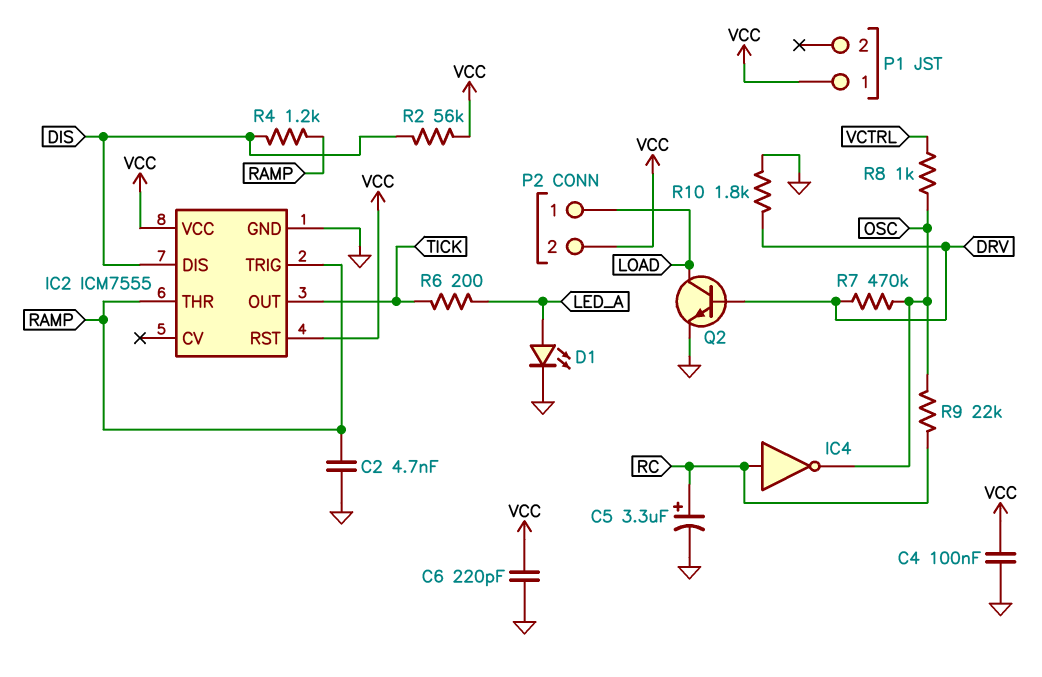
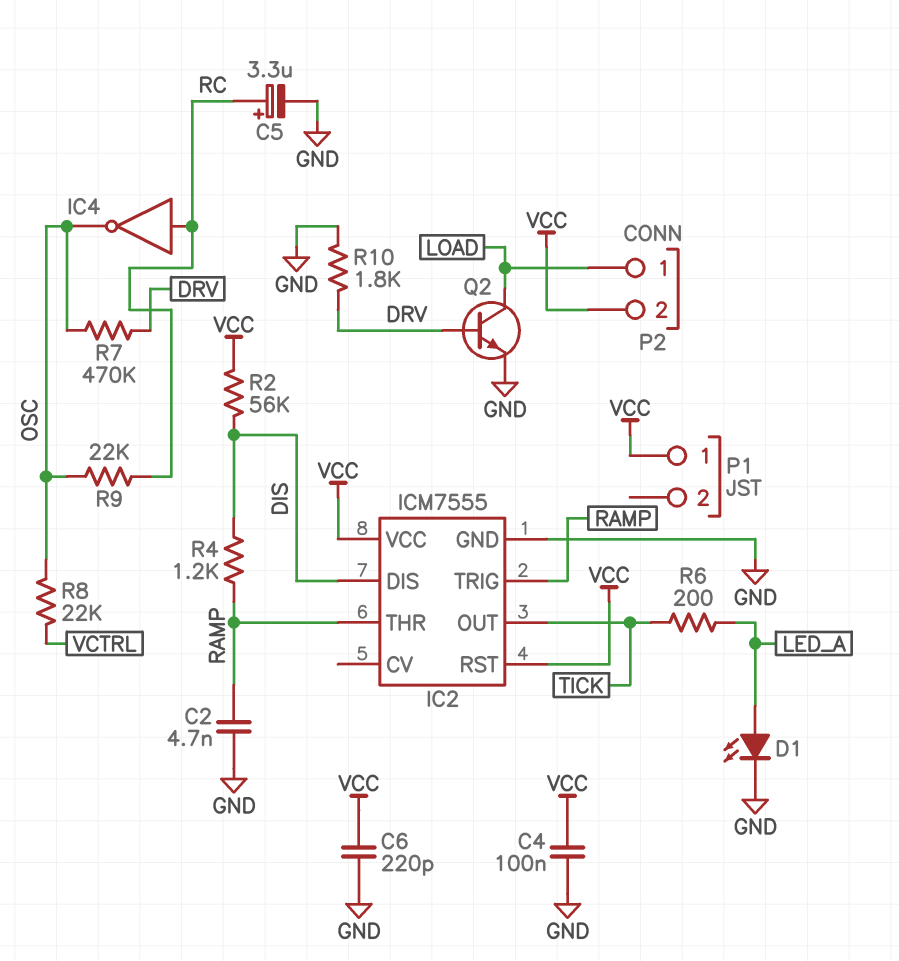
R8: 1k (OSC, VCTRL) -> 22k (OSC, VCTRL)

